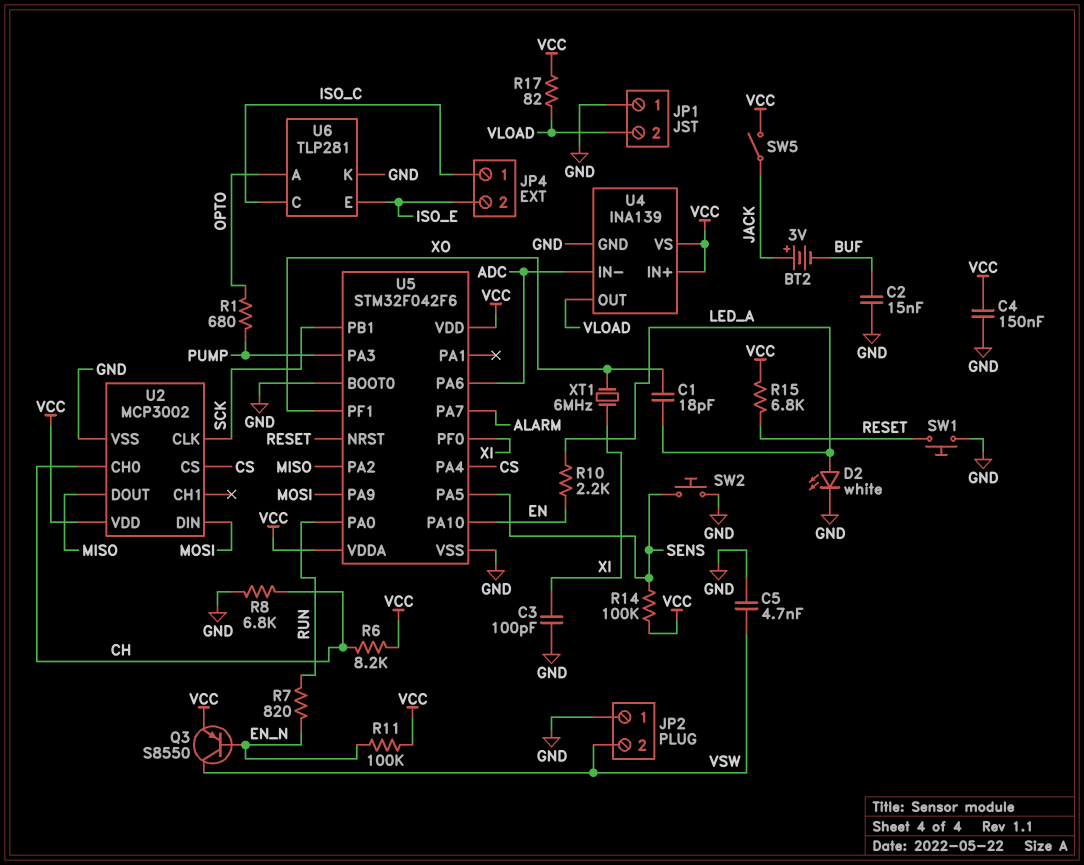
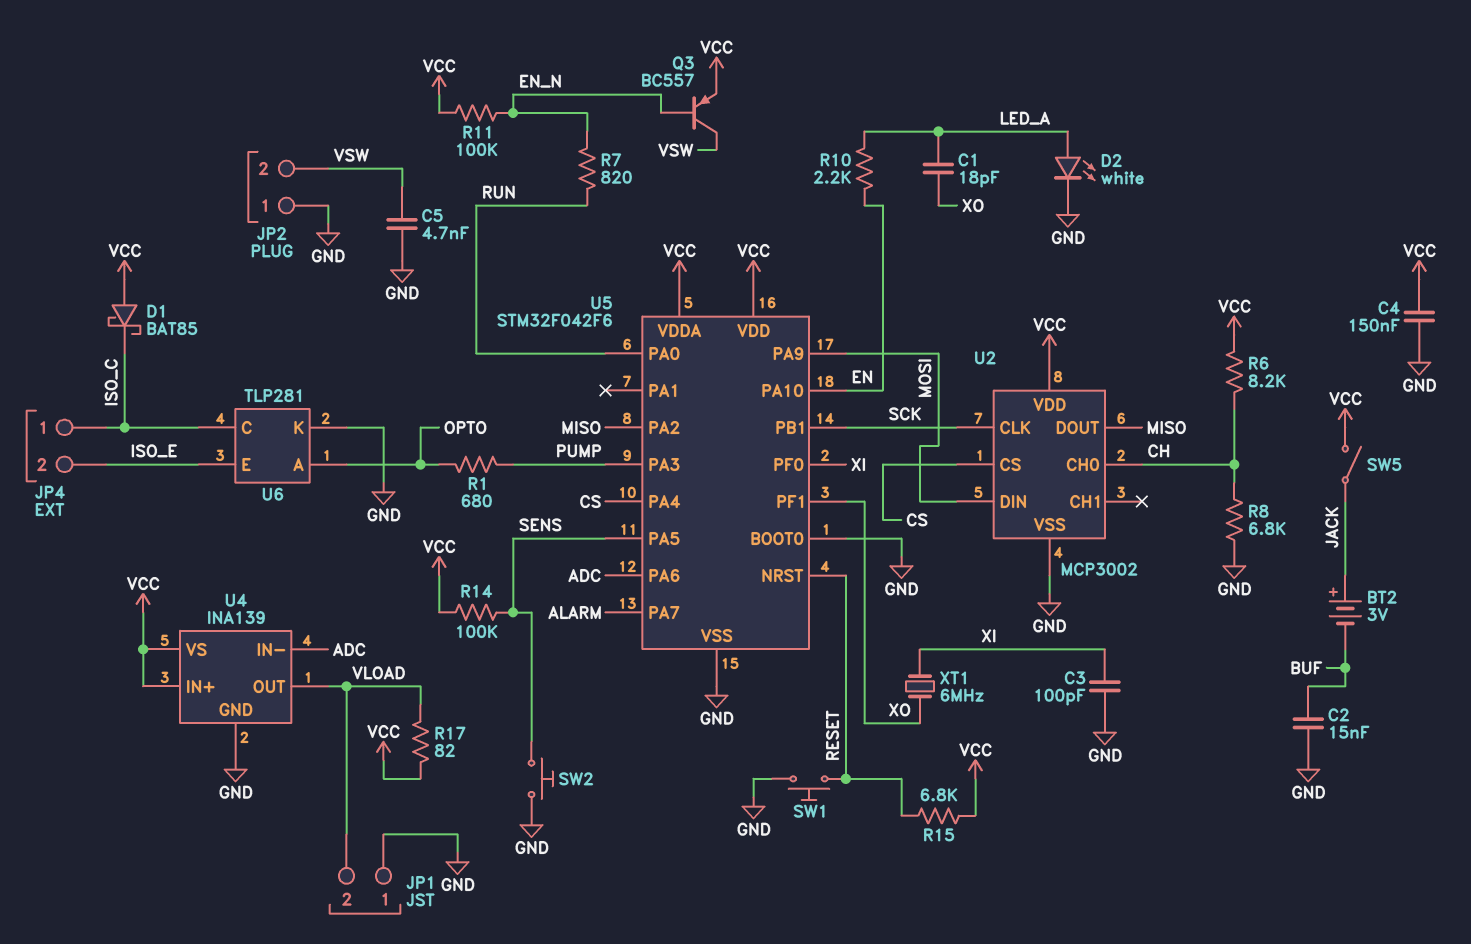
D1: none -> schottky BAT85 (A VCC, K ISO_C)
Q3: PNP S8550 (B EN_N, C VSW, E VCC) -> PNP BC557 (B EN_N, C VSW, E VCC)

